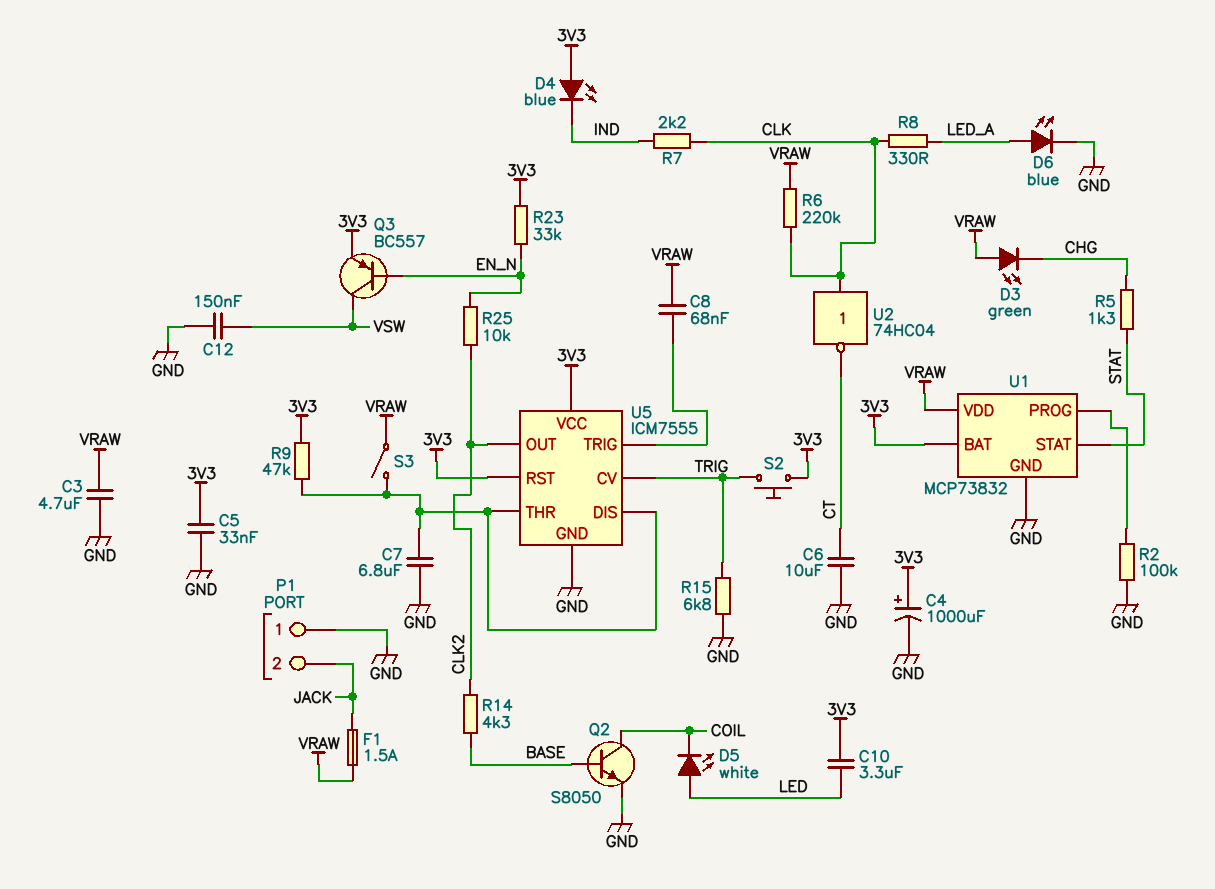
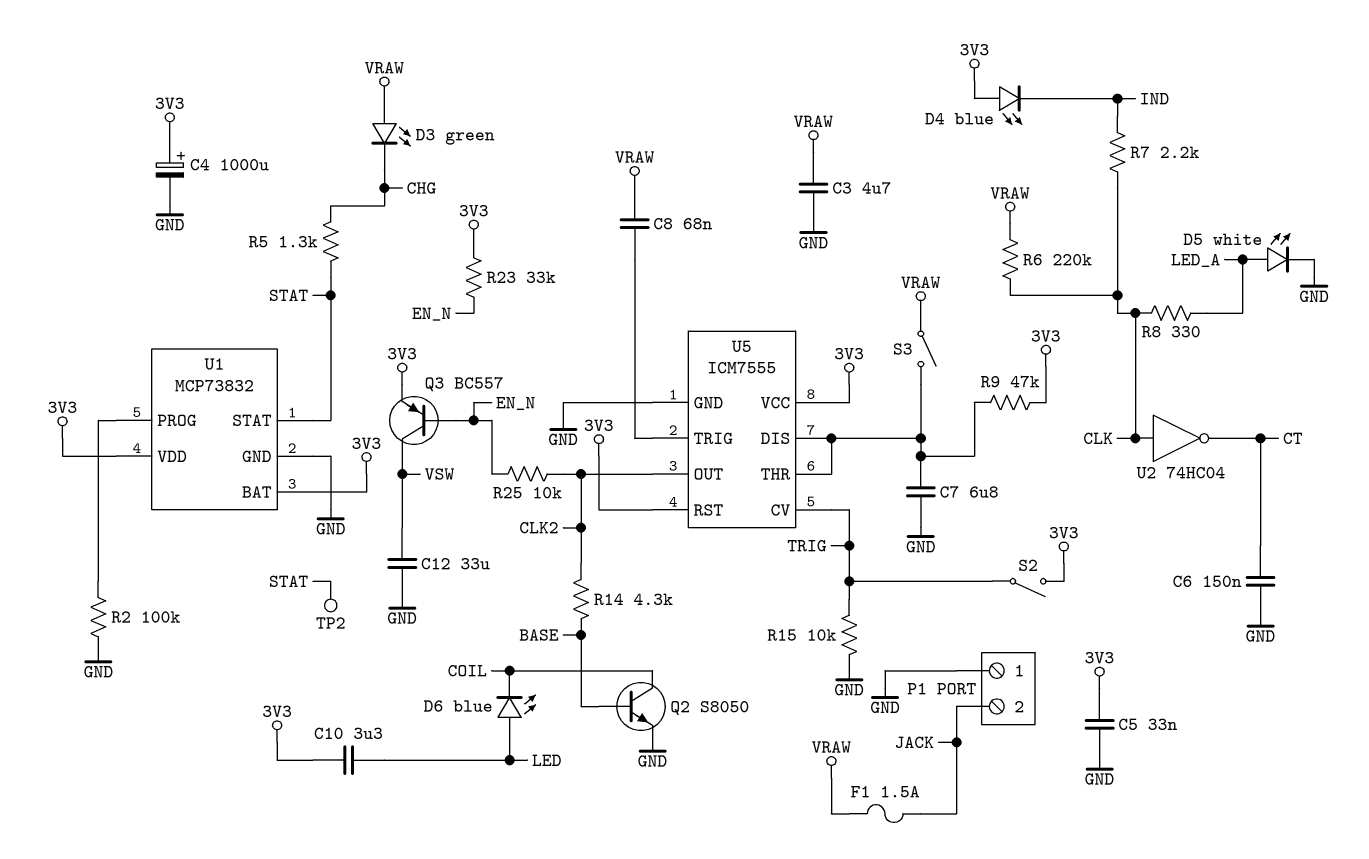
C6: 10uF (CT, GND) -> 150nF (CT, GND)
C12: 150nF (GND, VSW) -> 33uF (GND, VSW)
D5: LED white (A LED, K COIL) -> LED white (A LED_A, K GND)
D6: LED blue (A LED_A, K GND) -> LED blue (A LED, K COIL)
R15: 6.8k (GND, TRIG) -> 10k (GND, TRIG)
S2: button (3V3, TRIG) -> switch (3V3, TRIG)
TP2: none -> test point (STAT)
U1 pin VDD: VRAW -> 3V3

